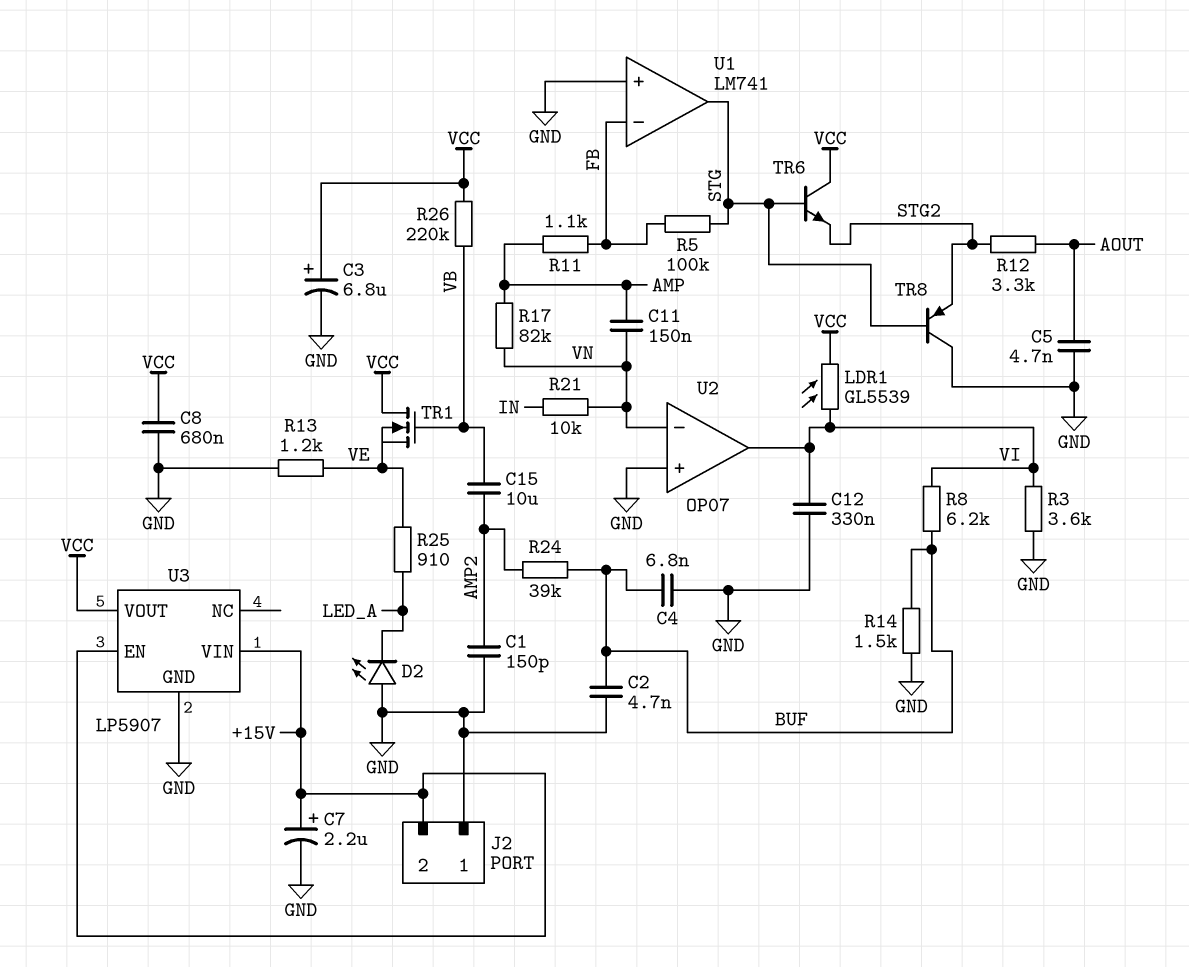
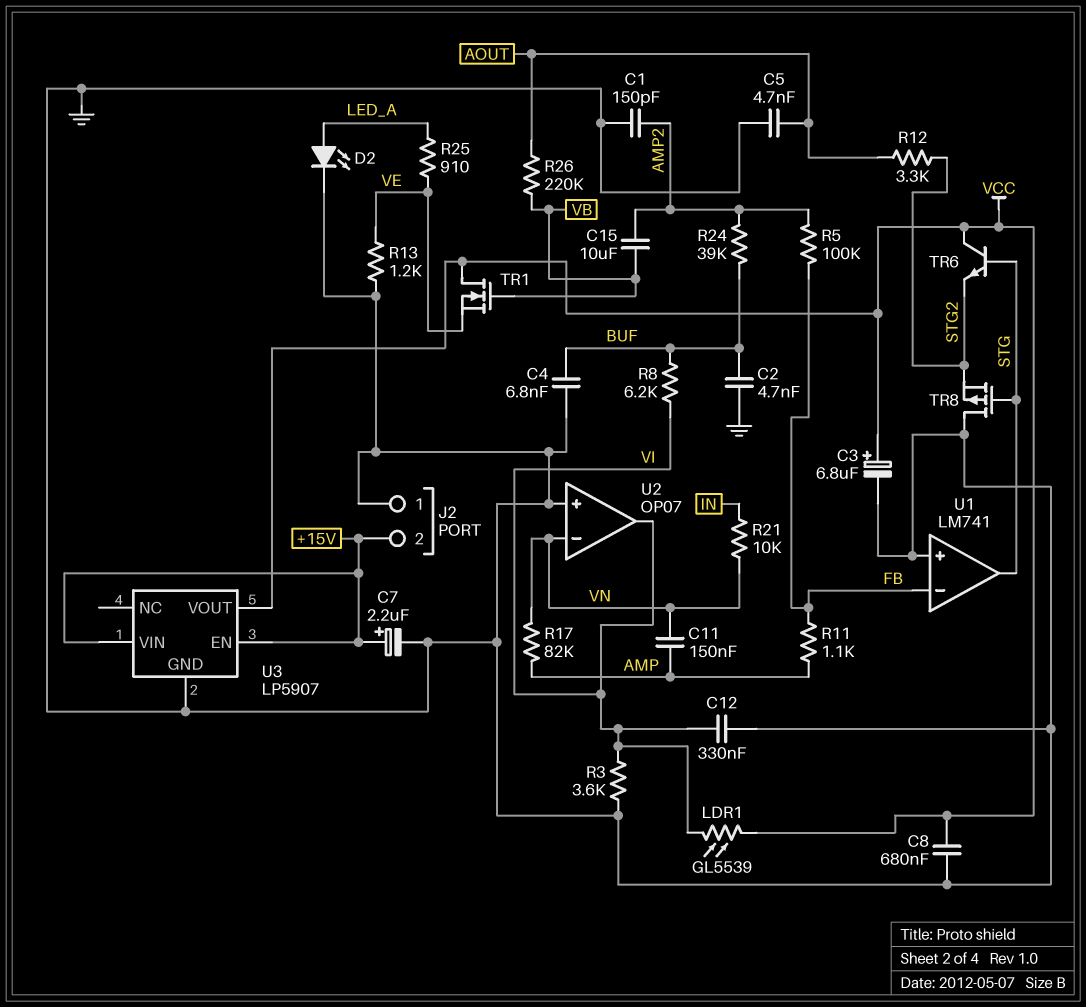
D2: LED (A GND, K LED_A) -> LED (A LED_A, K GND)
R5: 100k (FB, STG) -> 100k (AMP2, FB)
R14: 1.5k (BUF, GND) -> none
R26: 220k (VB, VCC) -> 220k (AOUT, VB)
TR8: PNP (B STG, C GND, E STG2) -> PMOS (G STG, D GND, S STG2)

